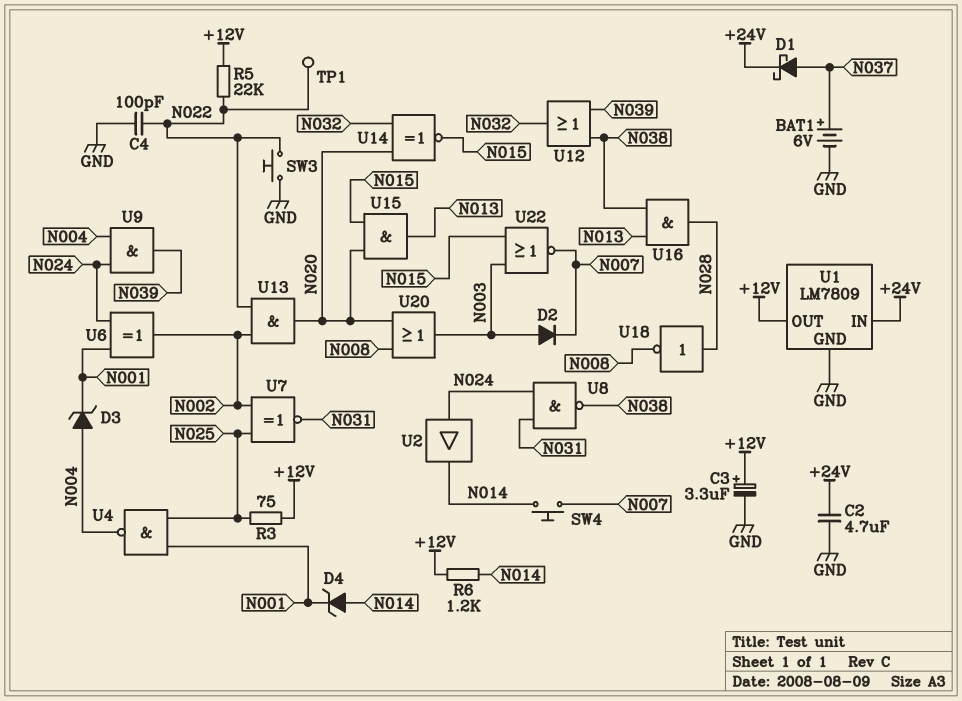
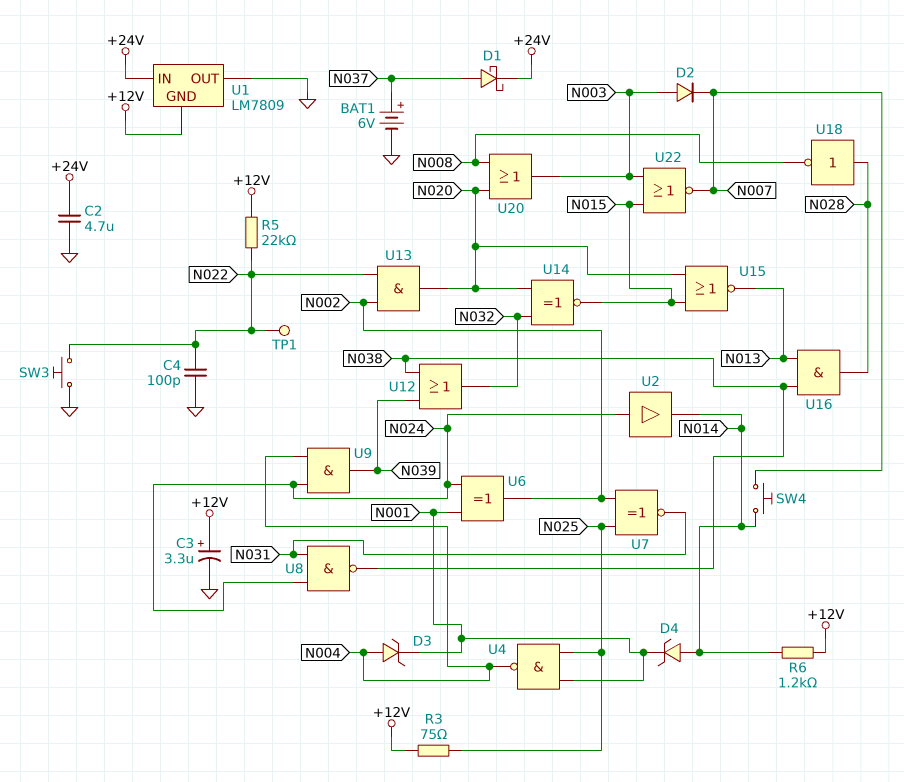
U1 pin GND: GND -> +12V
U1 pin OUT: +12V -> GND
U15: AND (in N015, in N020, out N013) -> NOR (in N015, in N020, out N013)

